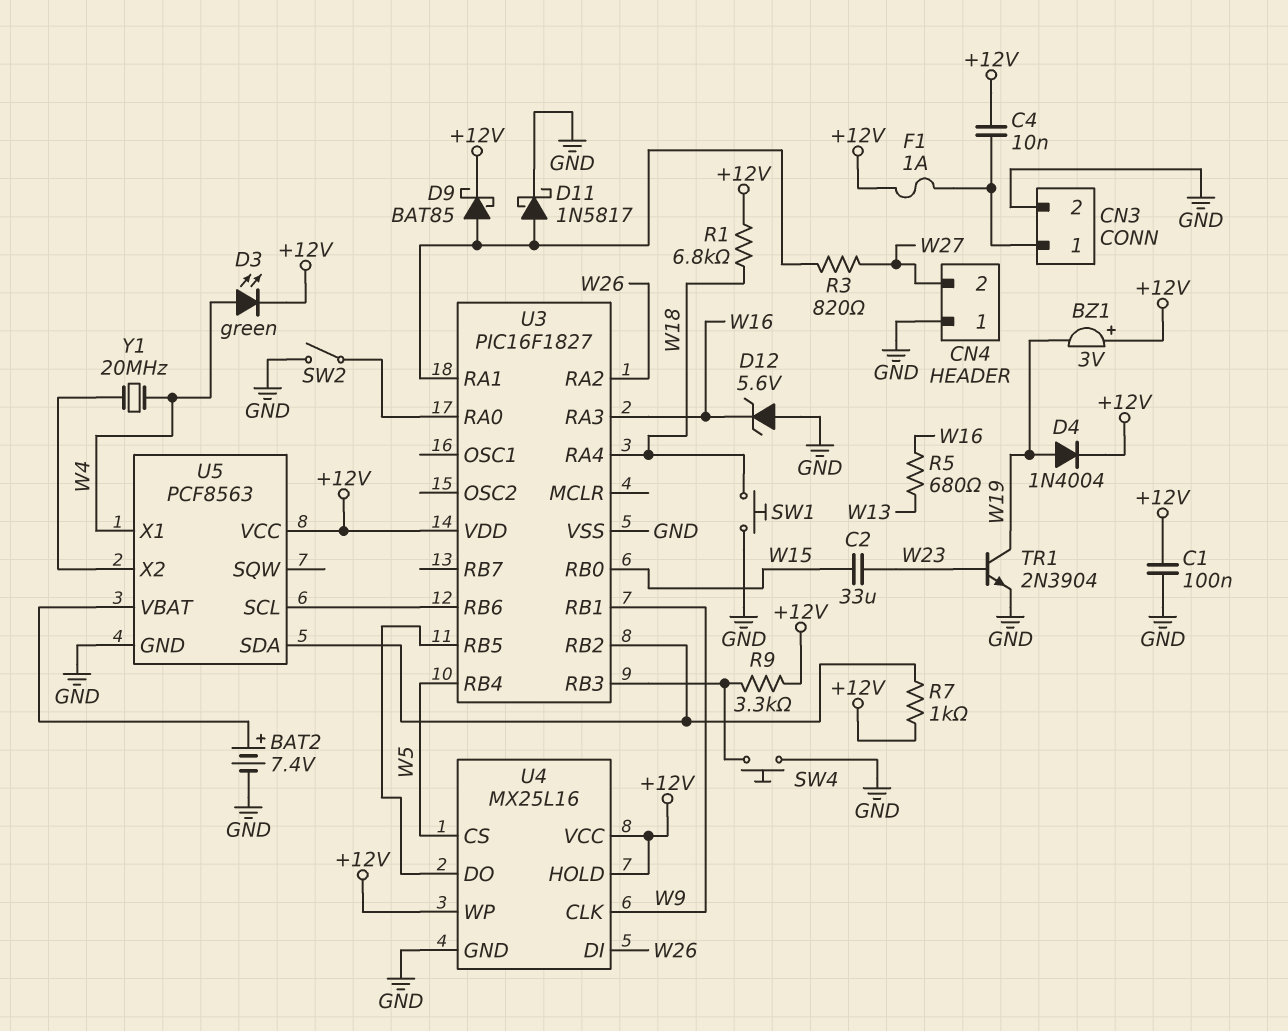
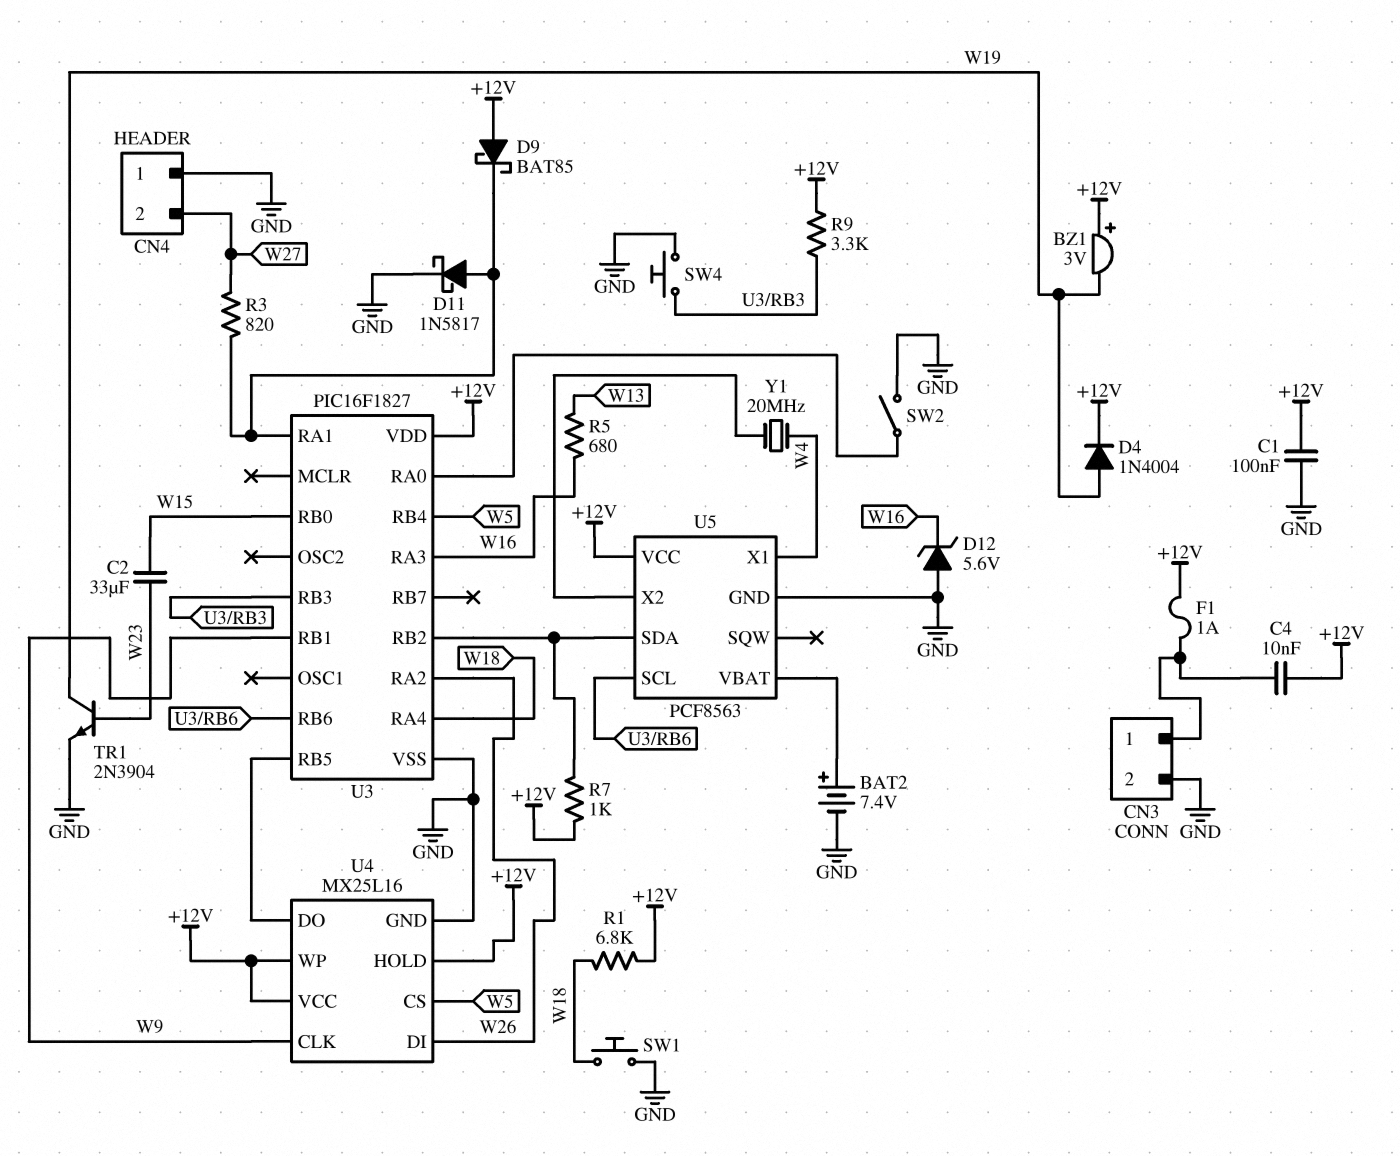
D3: LED green (A W4, K +12V) -> none
D9: schottky BAT85 (A U3/RA1, K +12V) -> schottky BAT85 (A +12V, K U3/RA1)

